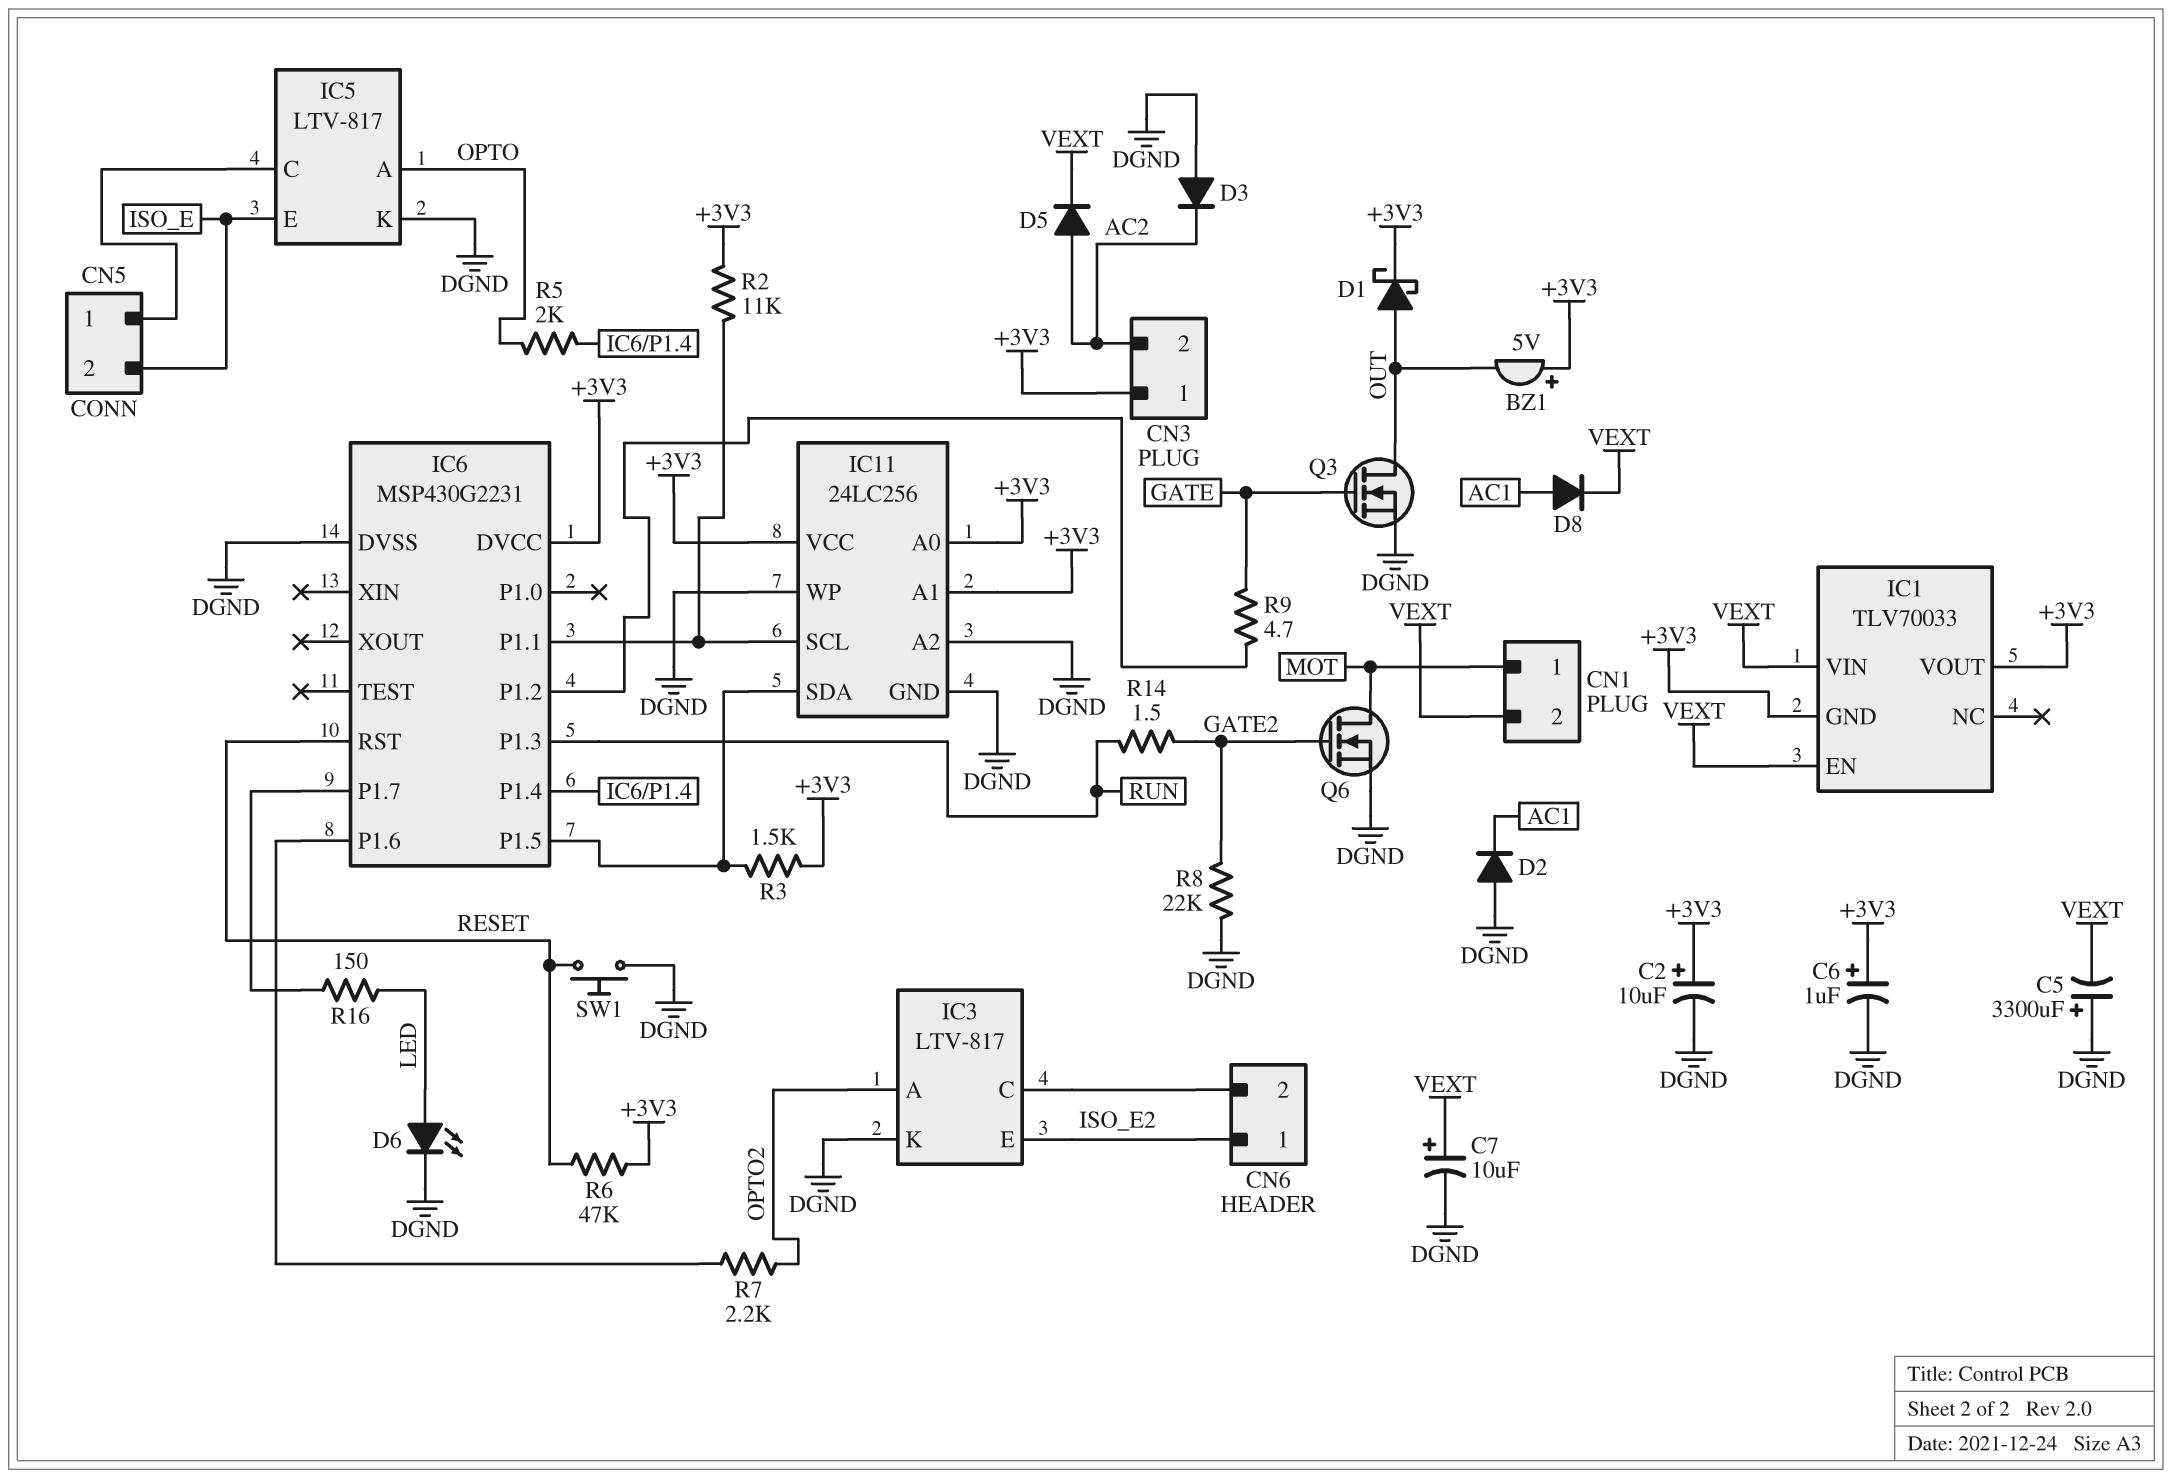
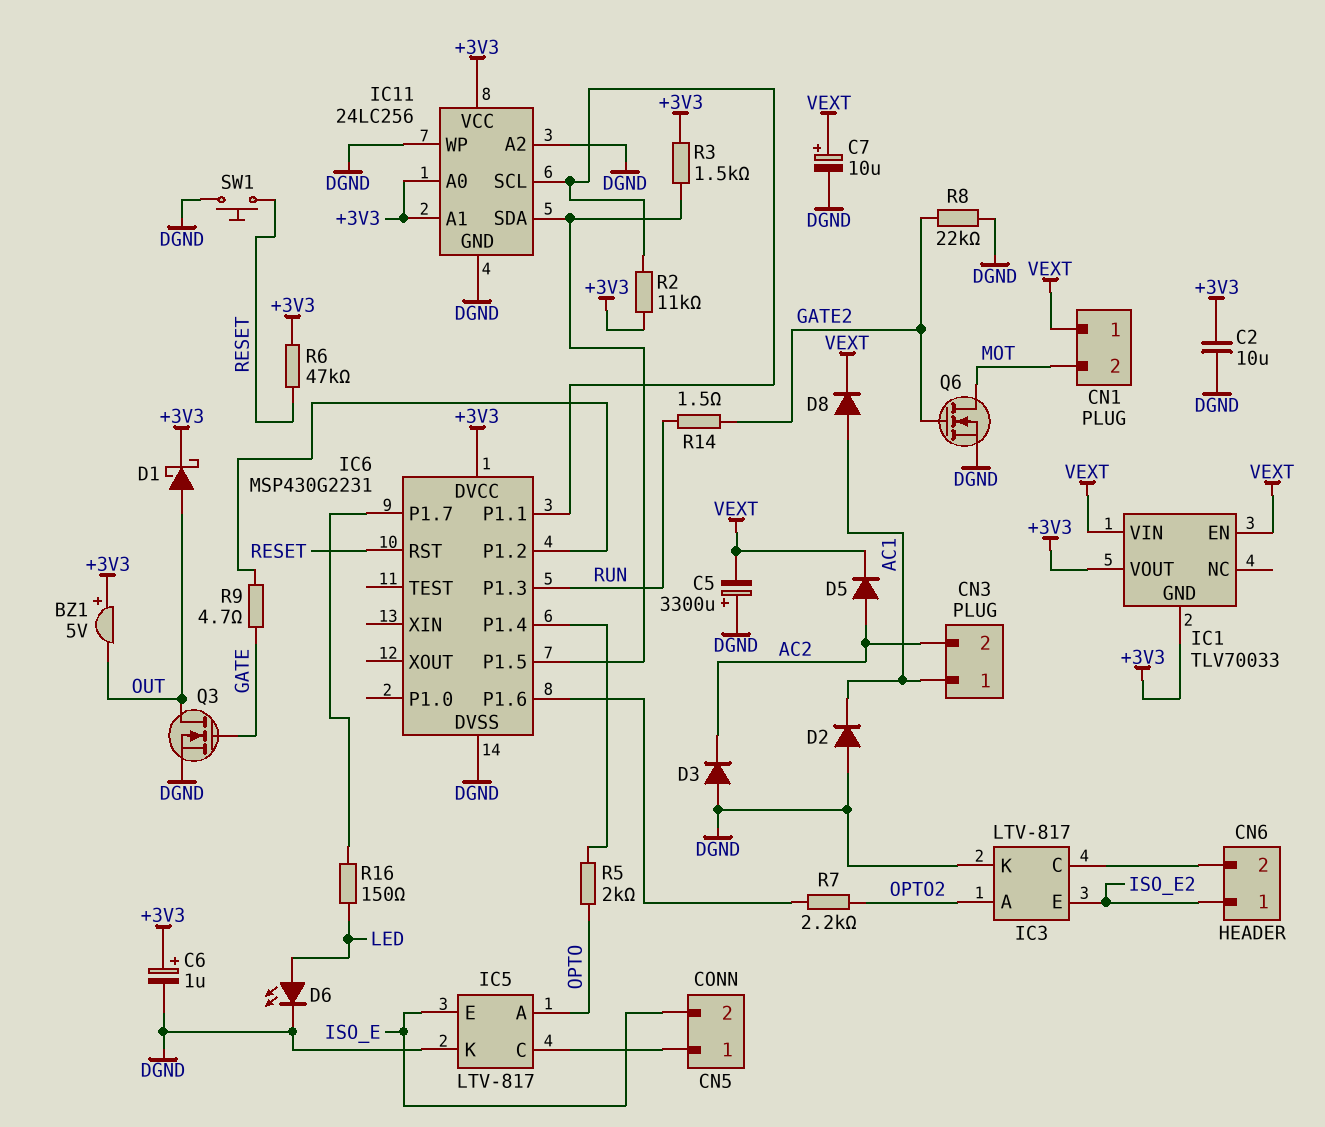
C2: 10uF (plus +3V3, minus DGND) -> 10uF (+3V3, DGND)
CN1 pin 1: MOT -> VEXT
CN1 pin 2: VEXT -> MOT
CN3 pin 1: +3V3 -> AC1

